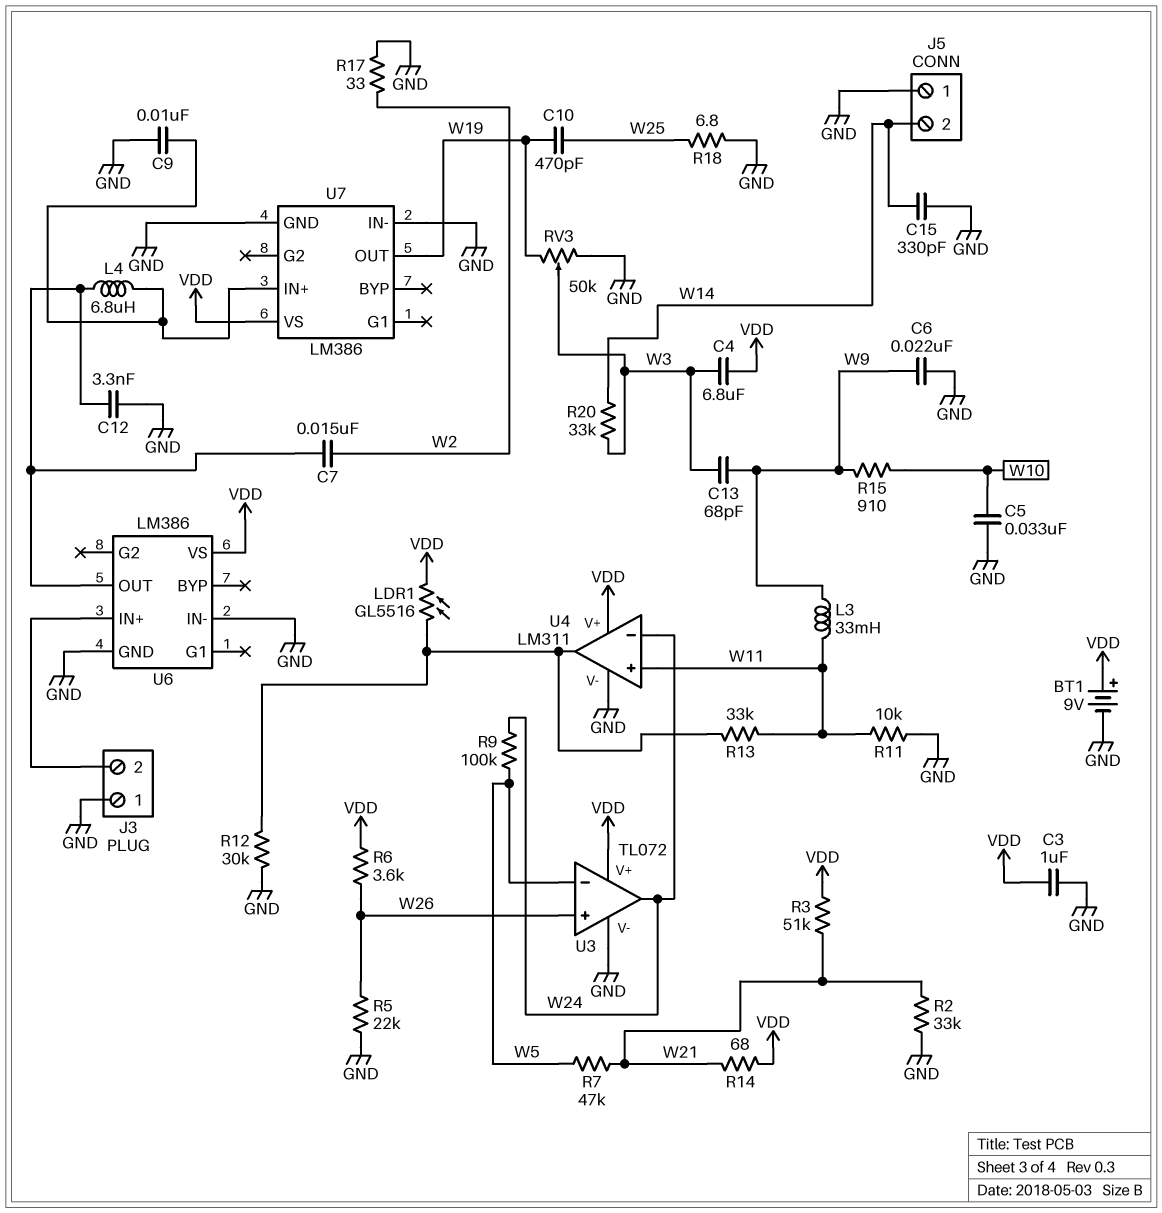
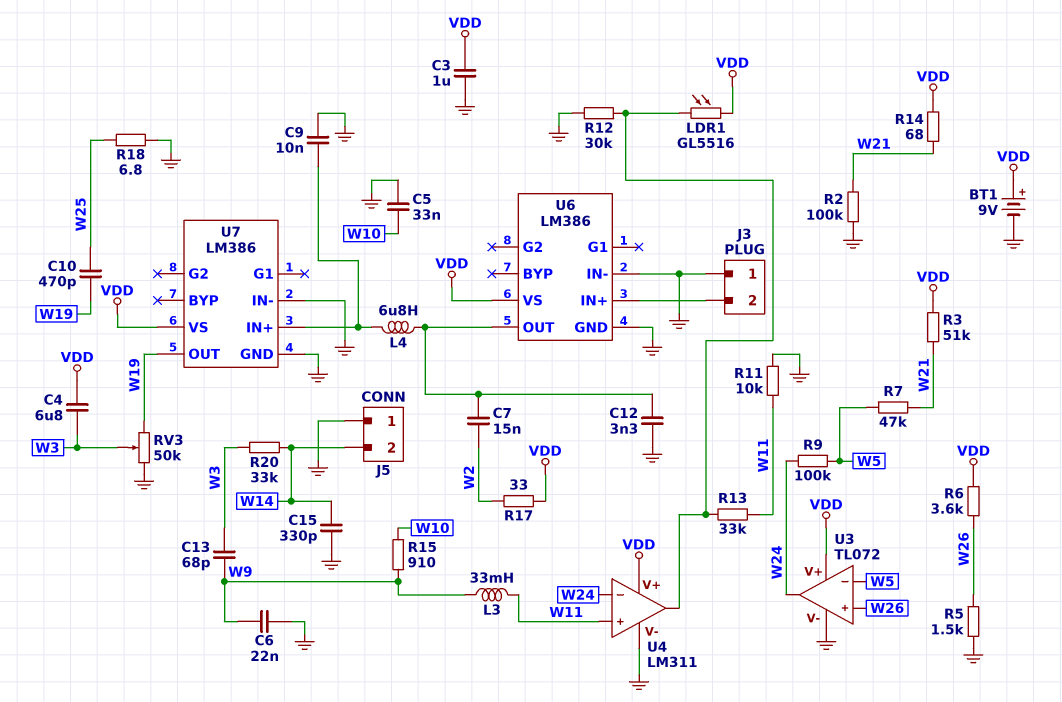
R2: 33k (GND, W21) -> 100k (GND, W21)
R5: 22k (GND, W26) -> 1.5k (GND, W26)
R17: 33 (GND, W2) -> 33 (VDD, W2)

